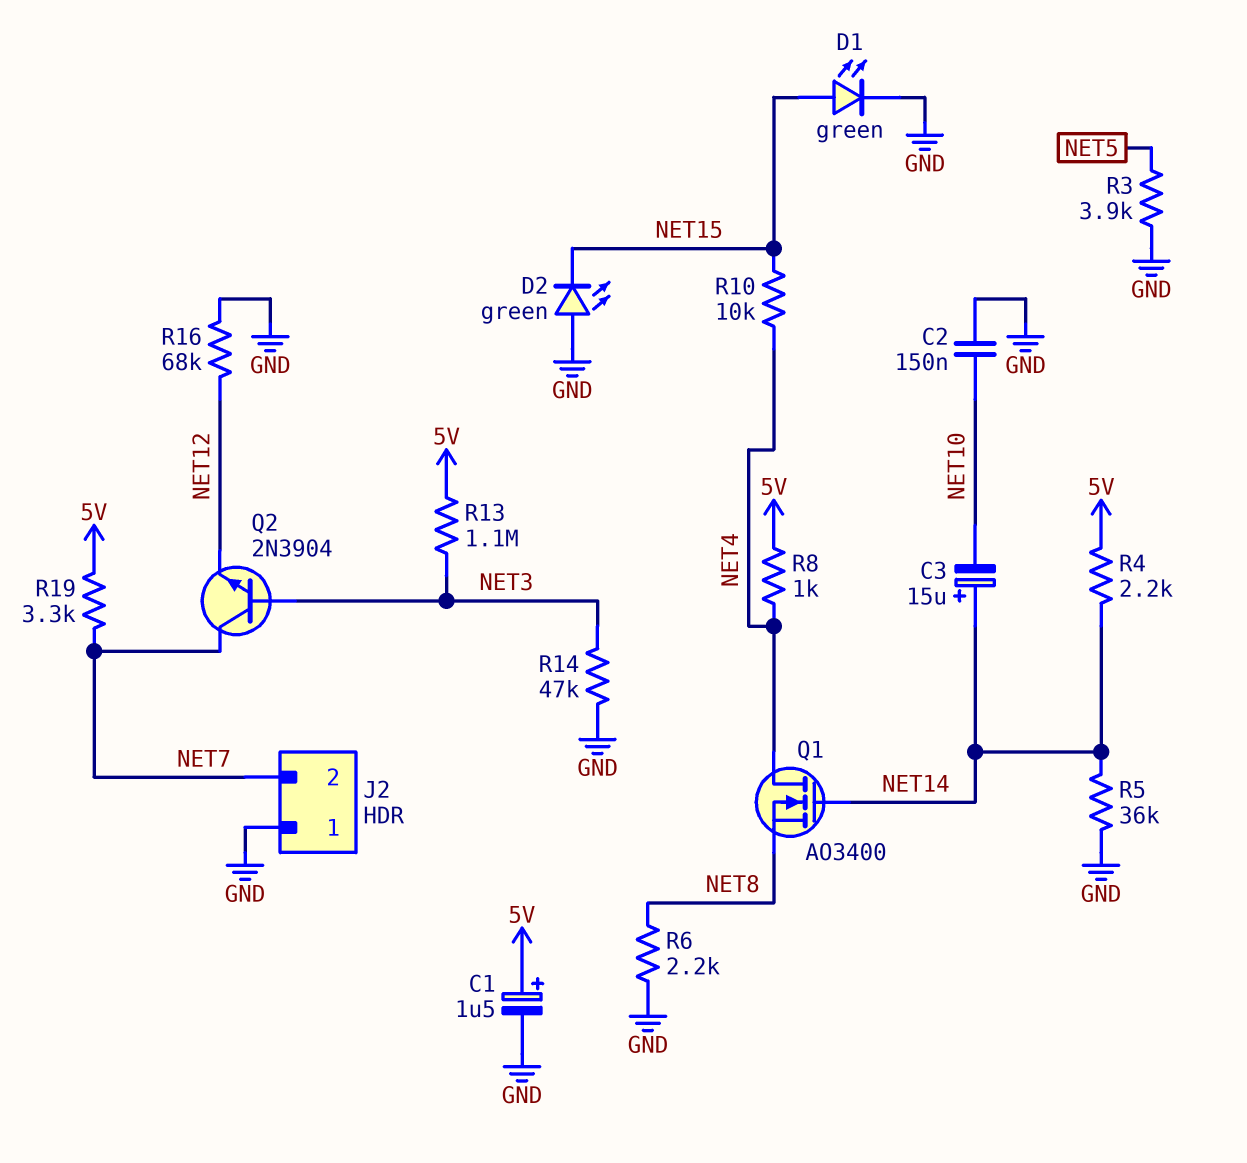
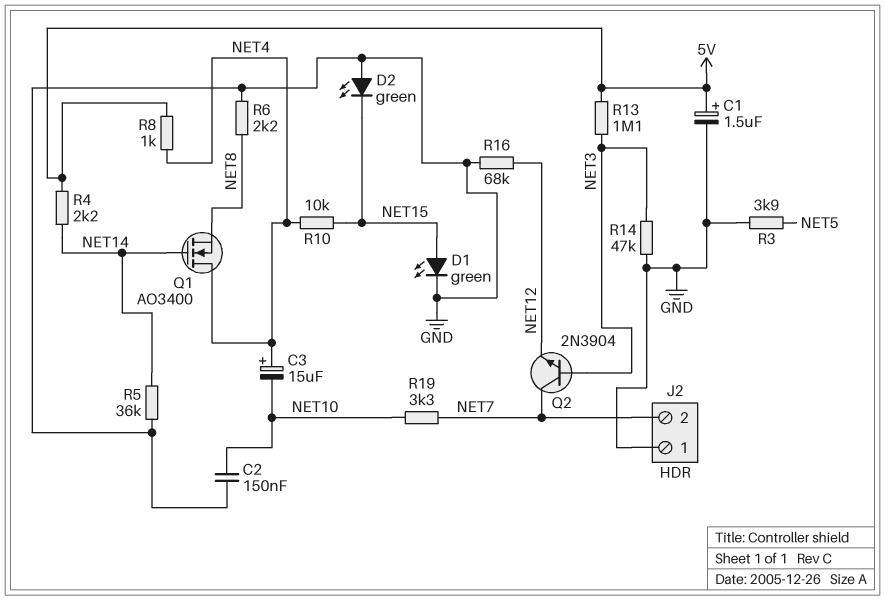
C3: 15uF (plus NET14, minus NET10) -> 15uF (plus NET4, minus NET10)
R19: 3.3k (5V, NET7) -> 3.3k (NET7, NET10)

